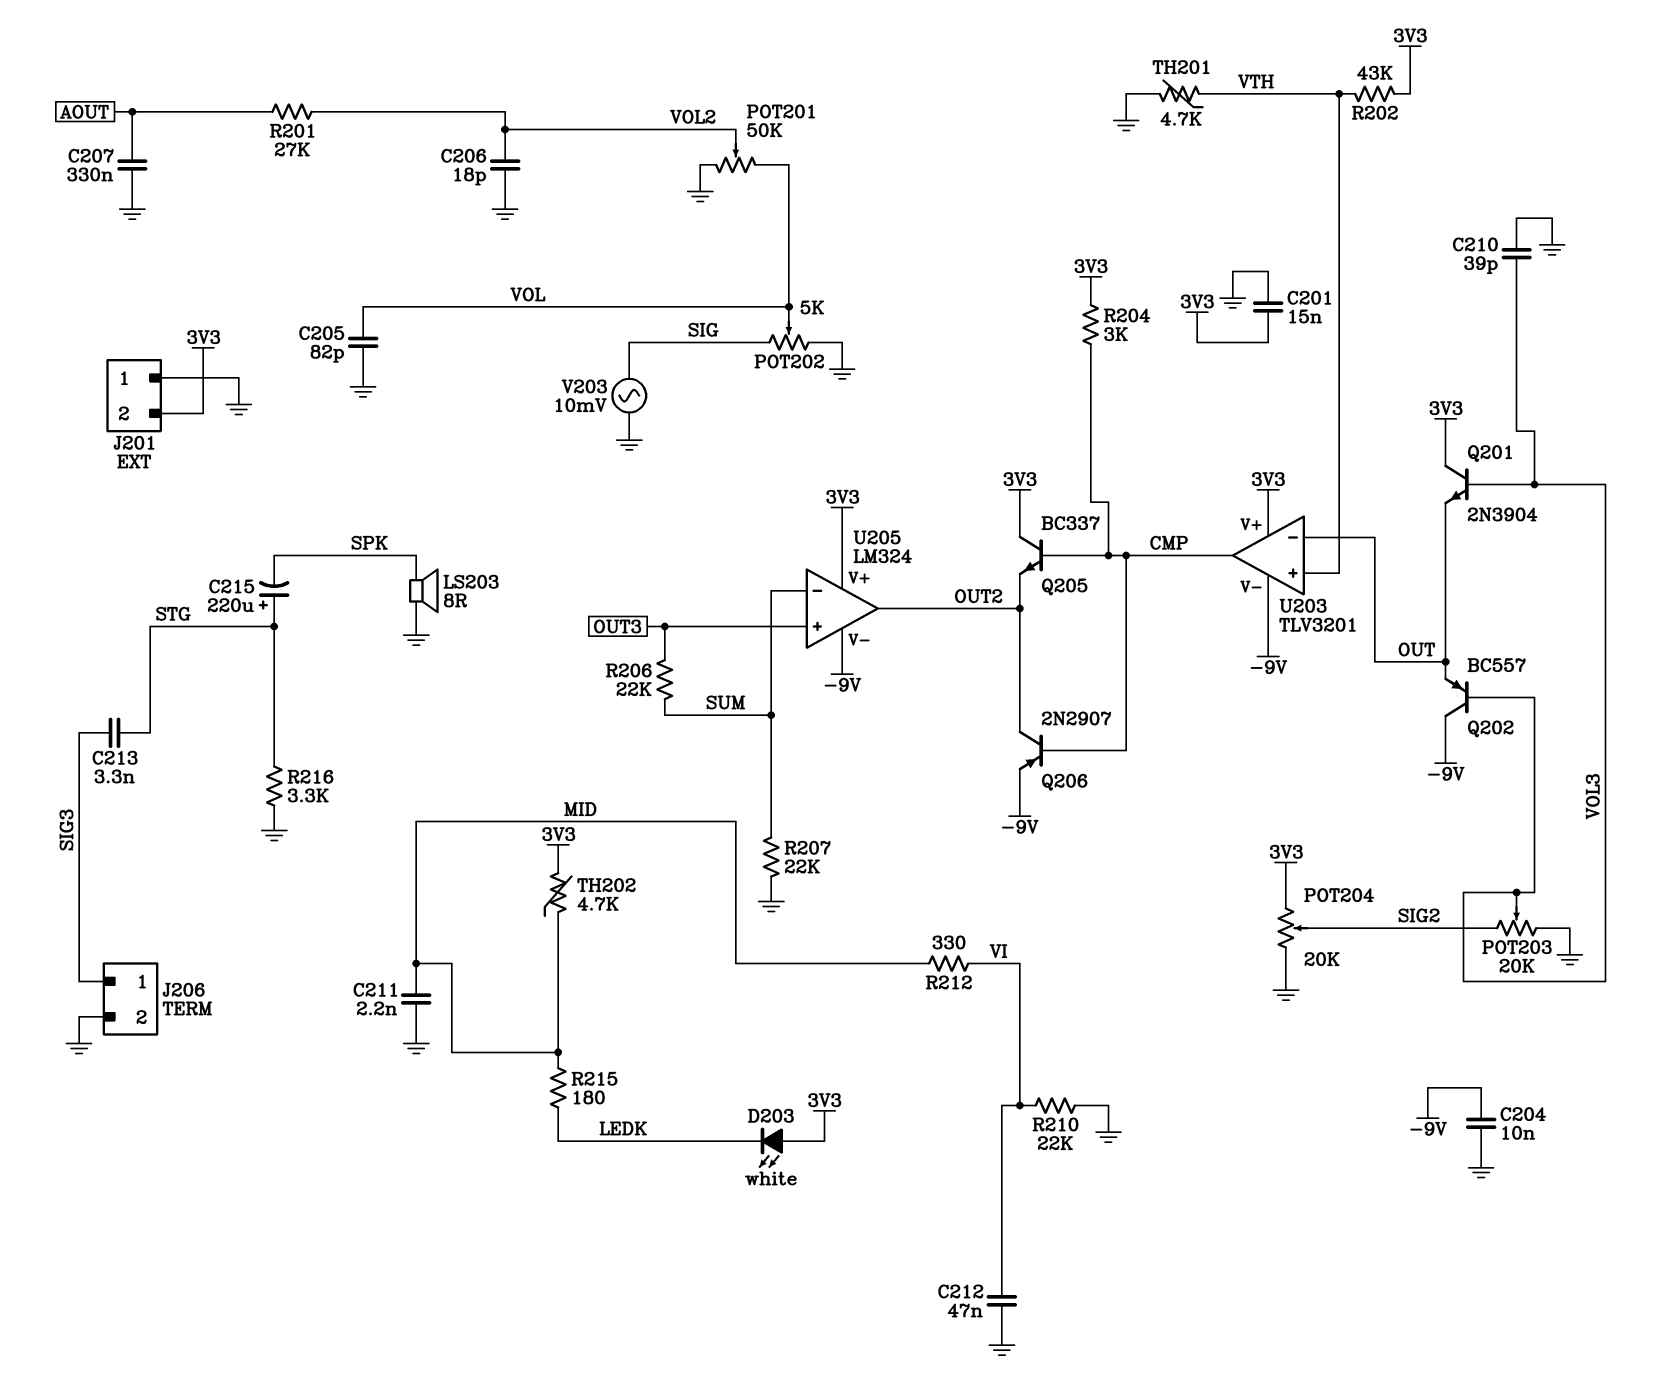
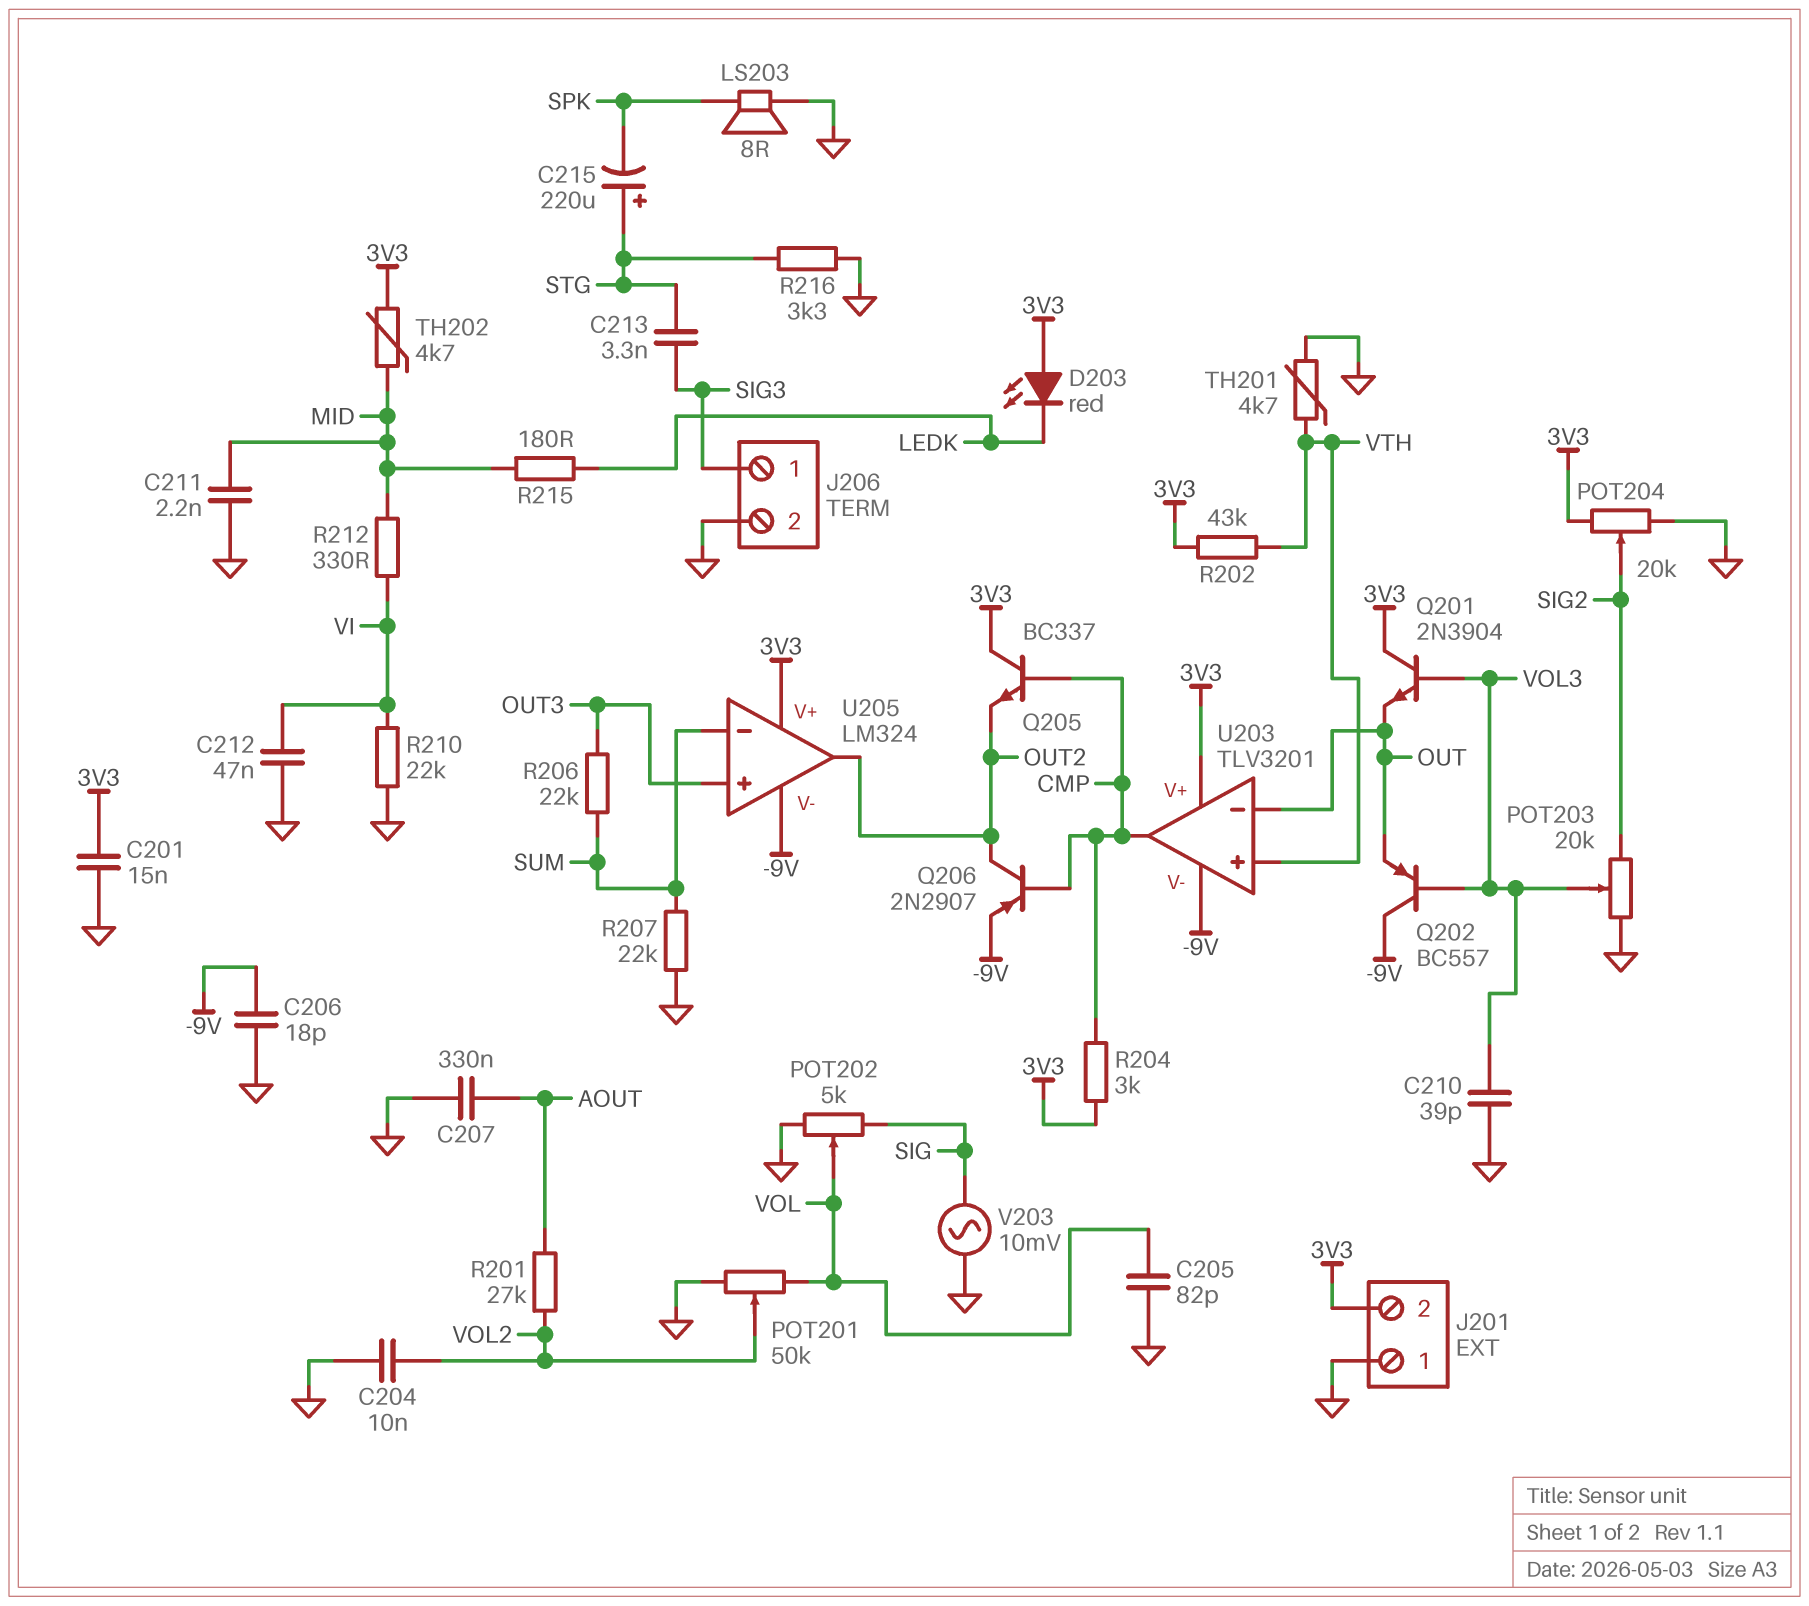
C204: 10nF (-9V, GND) -> 10nF (GND, VOL2)
C206: 18pF (GND, VOL2) -> 18pF (-9V, GND)
D203: LED white (A 3V3, K LEDK) -> LED red (A 3V3, K LEDK)

